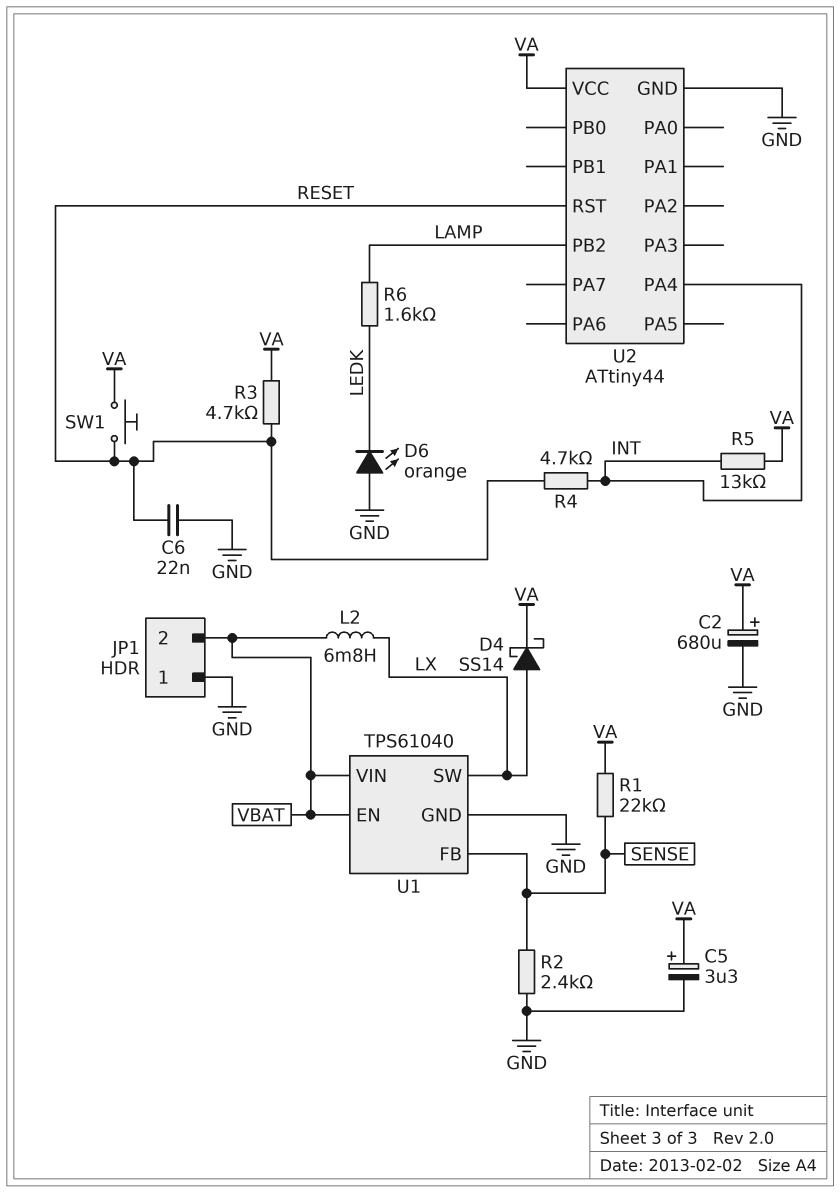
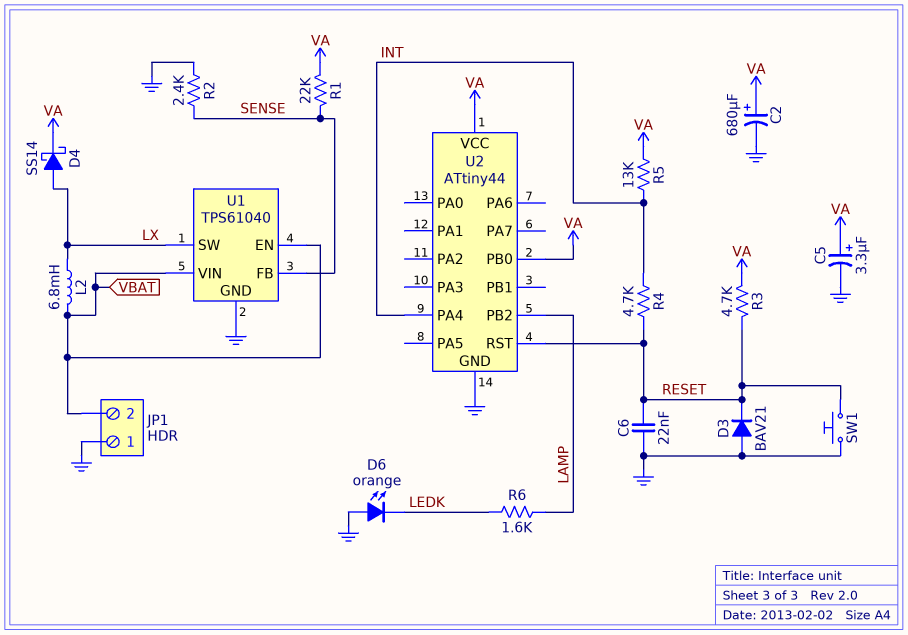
D3: none -> diode BAV21 (A GND, K RESET)
SW1: button (RESET, VA) -> button (GND, RESET)
U2 pin PB0: none -> VA

